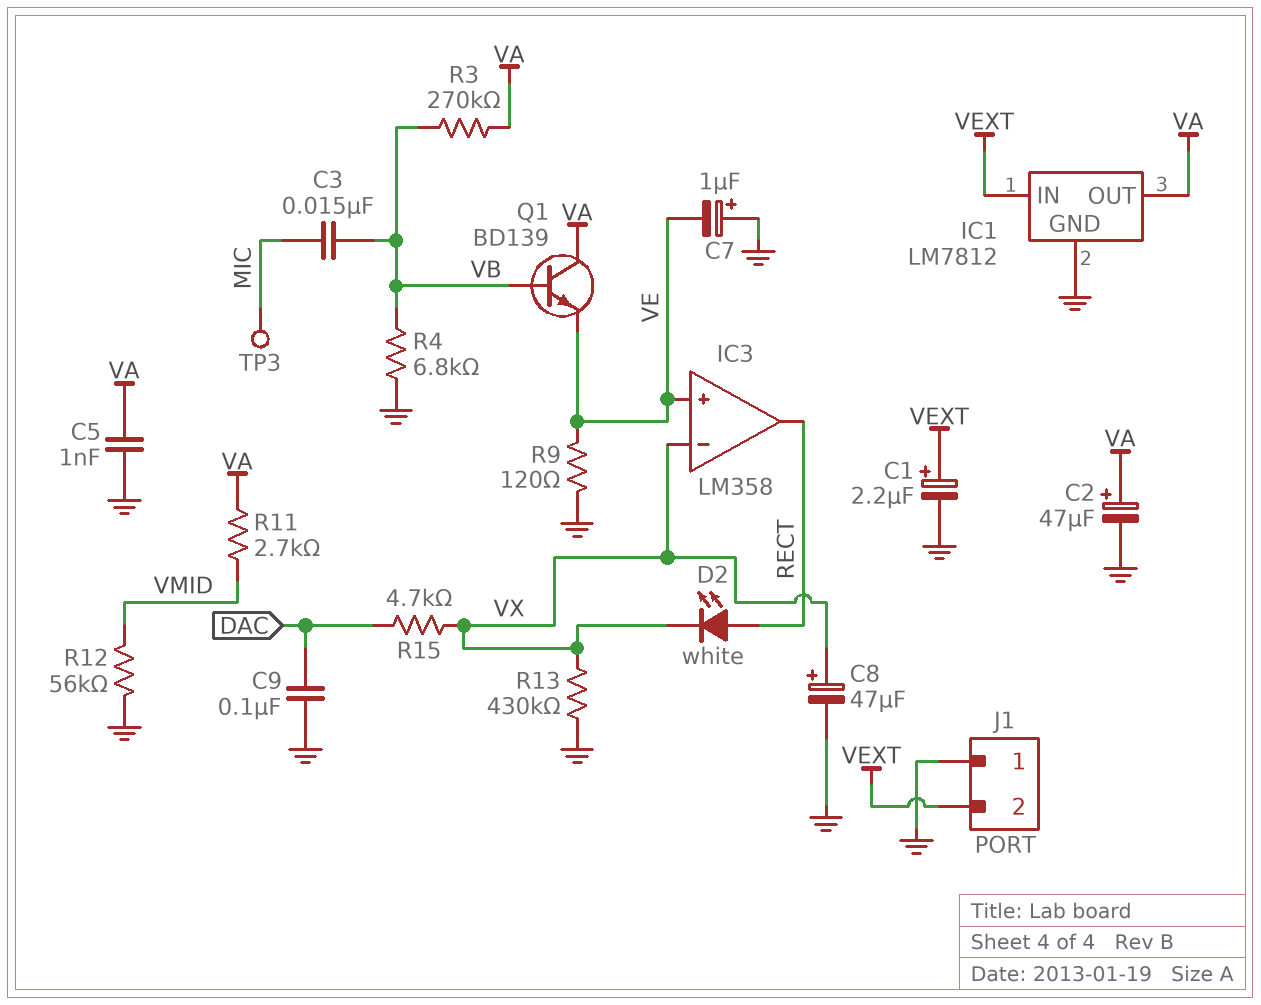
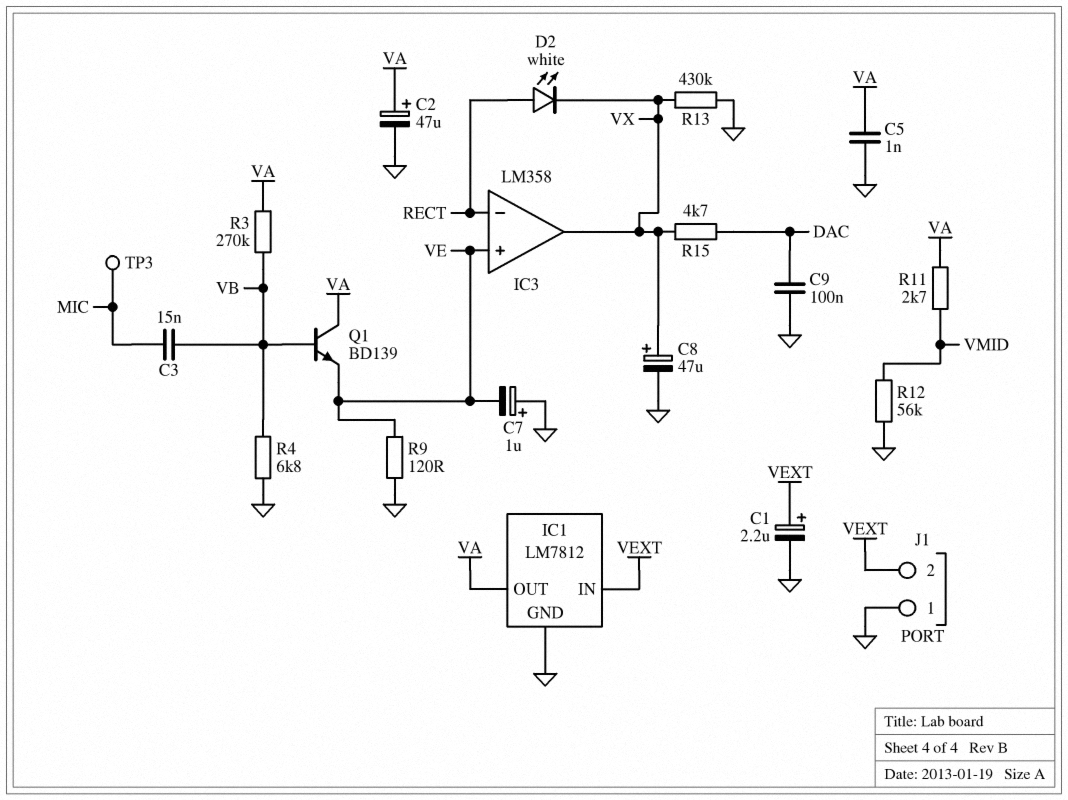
IC3 pin in-: VX -> RECT
IC3 pin out: RECT -> VX

